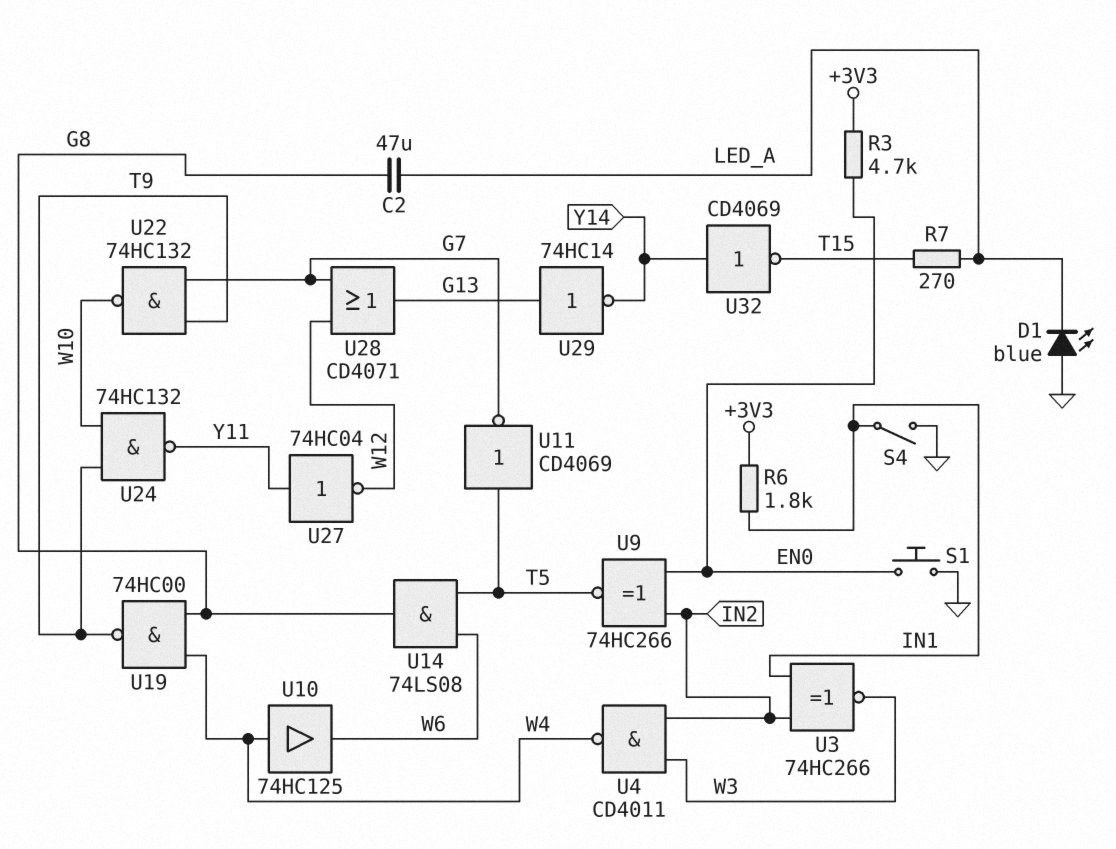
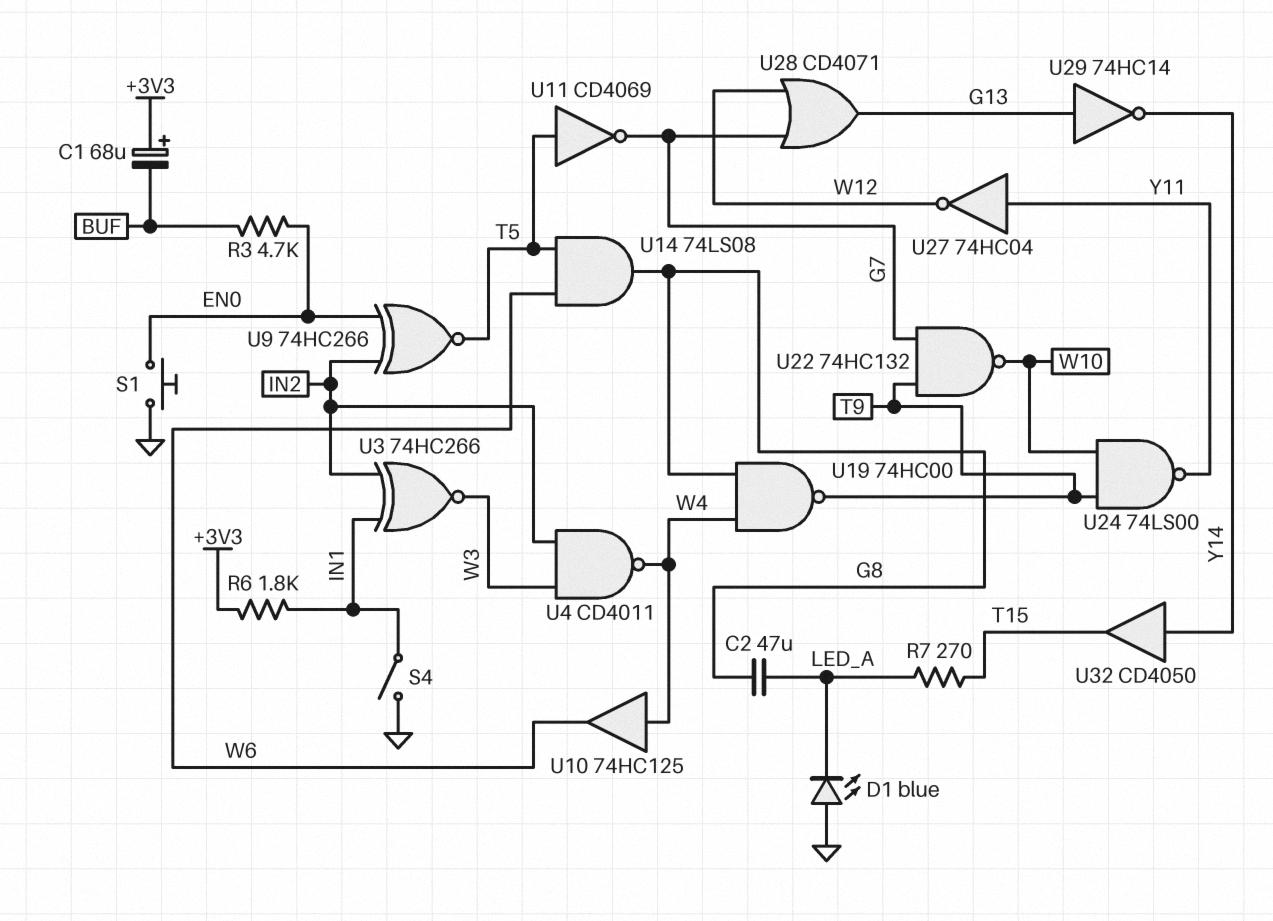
C1: none -> 68uF (plus +3V3, minus BUF)
R3: 4.7k (+3V3, EN0) -> 4.7k (BUF, EN0)
U24: NAND 74HC132 (in T9, in W10, out Y11) -> NAND 74LS00 (in T9, in W10, out Y11)
U32: NOT CD4069 (in Y14, out T15) -> buffer CD4050 (in Y14, out T15)

